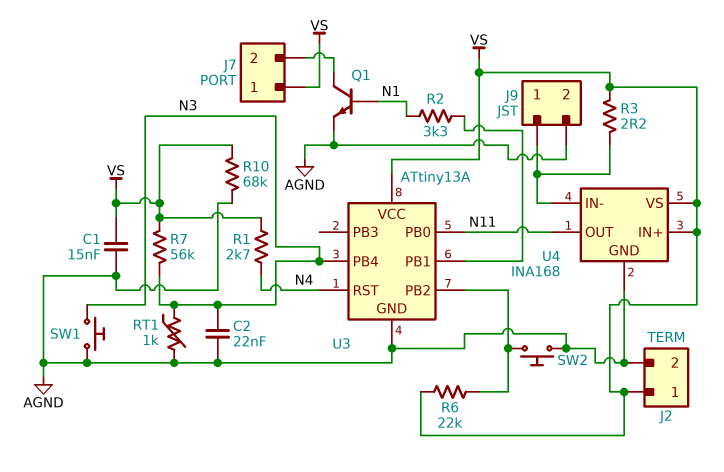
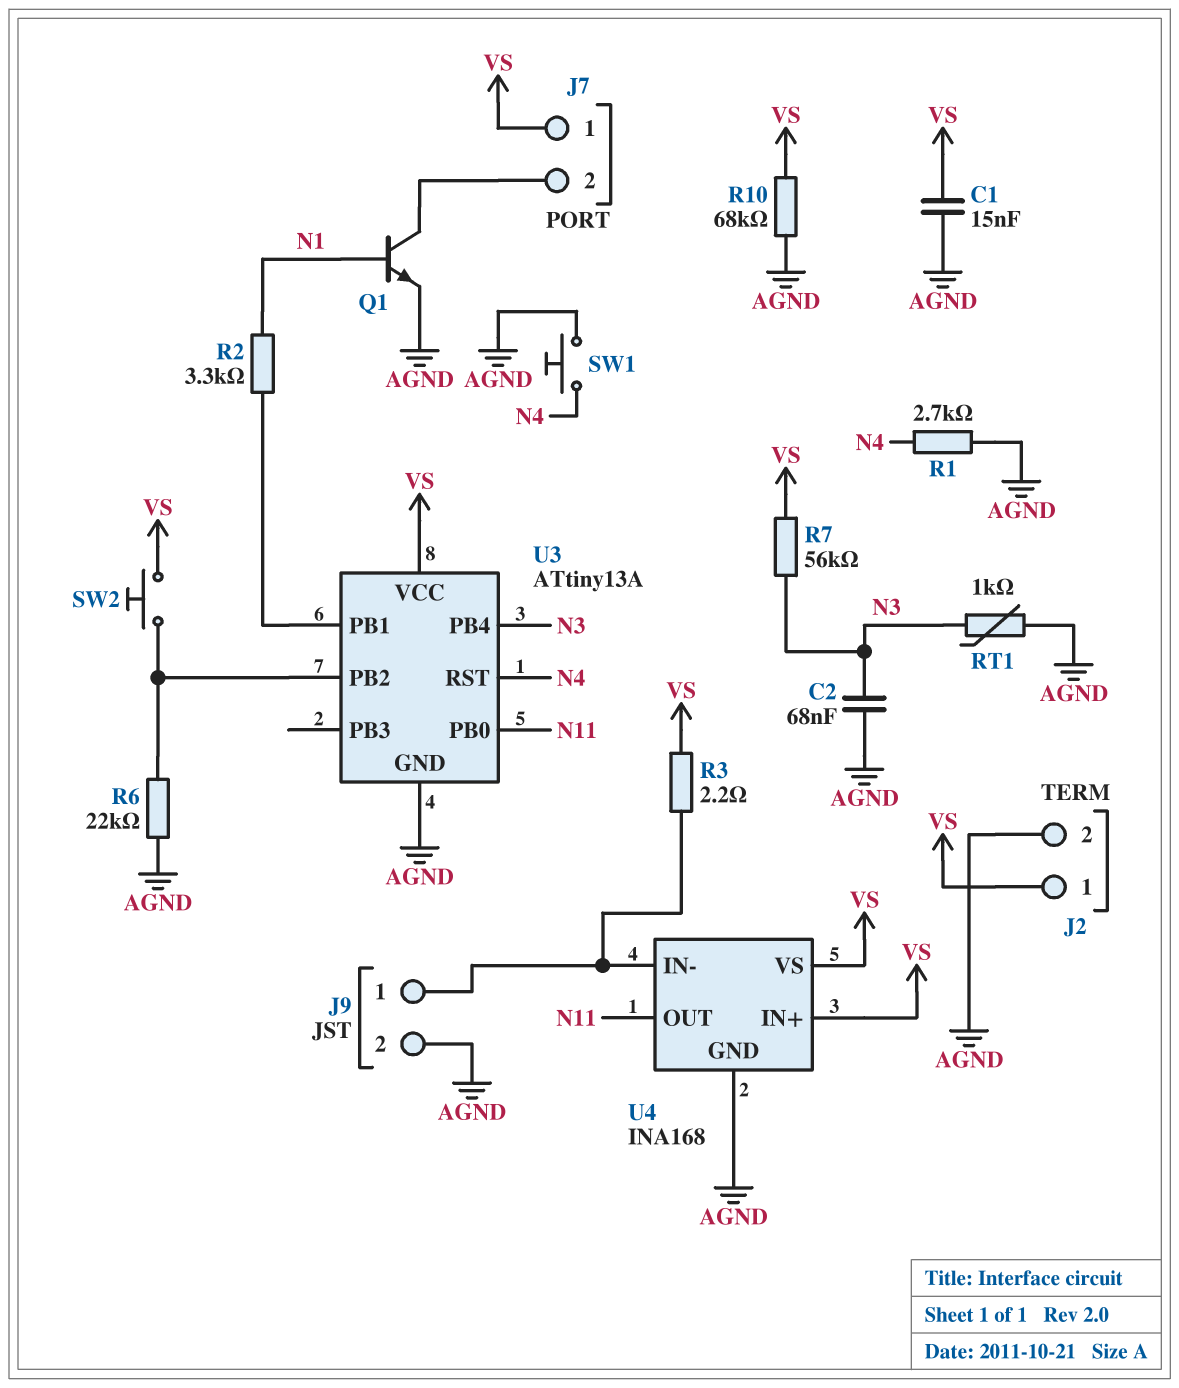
C2: 22nF (AGND, N3) -> 68nF (AGND, N3)
R1: 2.7k (N4, VS) -> 2.7k (AGND, N4)
R6: 22k (U3/PB2, VS) -> 22k (AGND, U3/PB2)
SW1: button (AGND, N3) -> button (AGND, N4)
SW2: button (AGND, U3/PB2) -> button (U3/PB2, VS)

